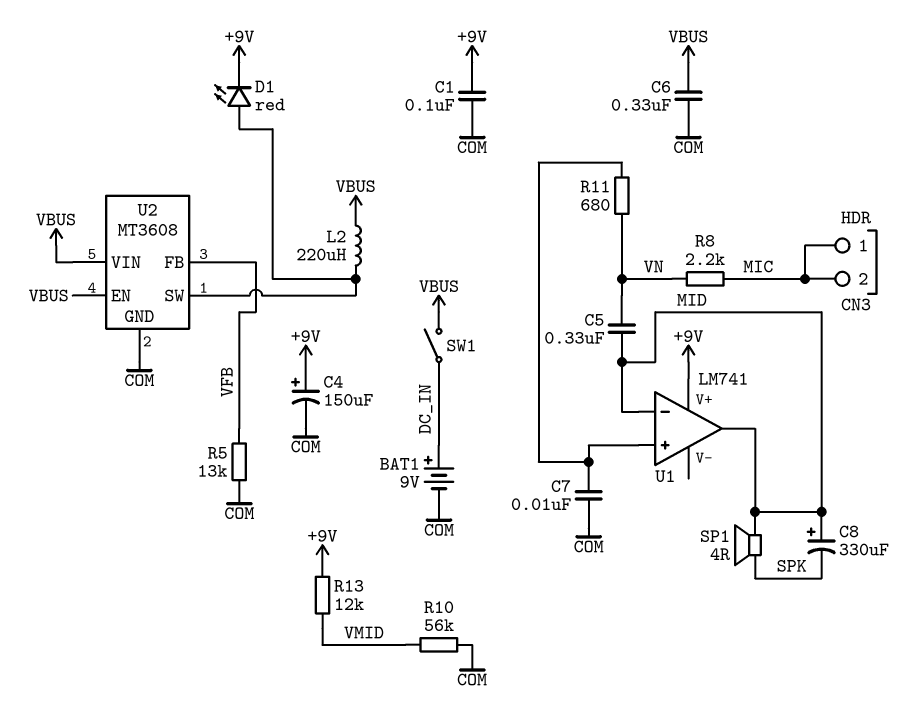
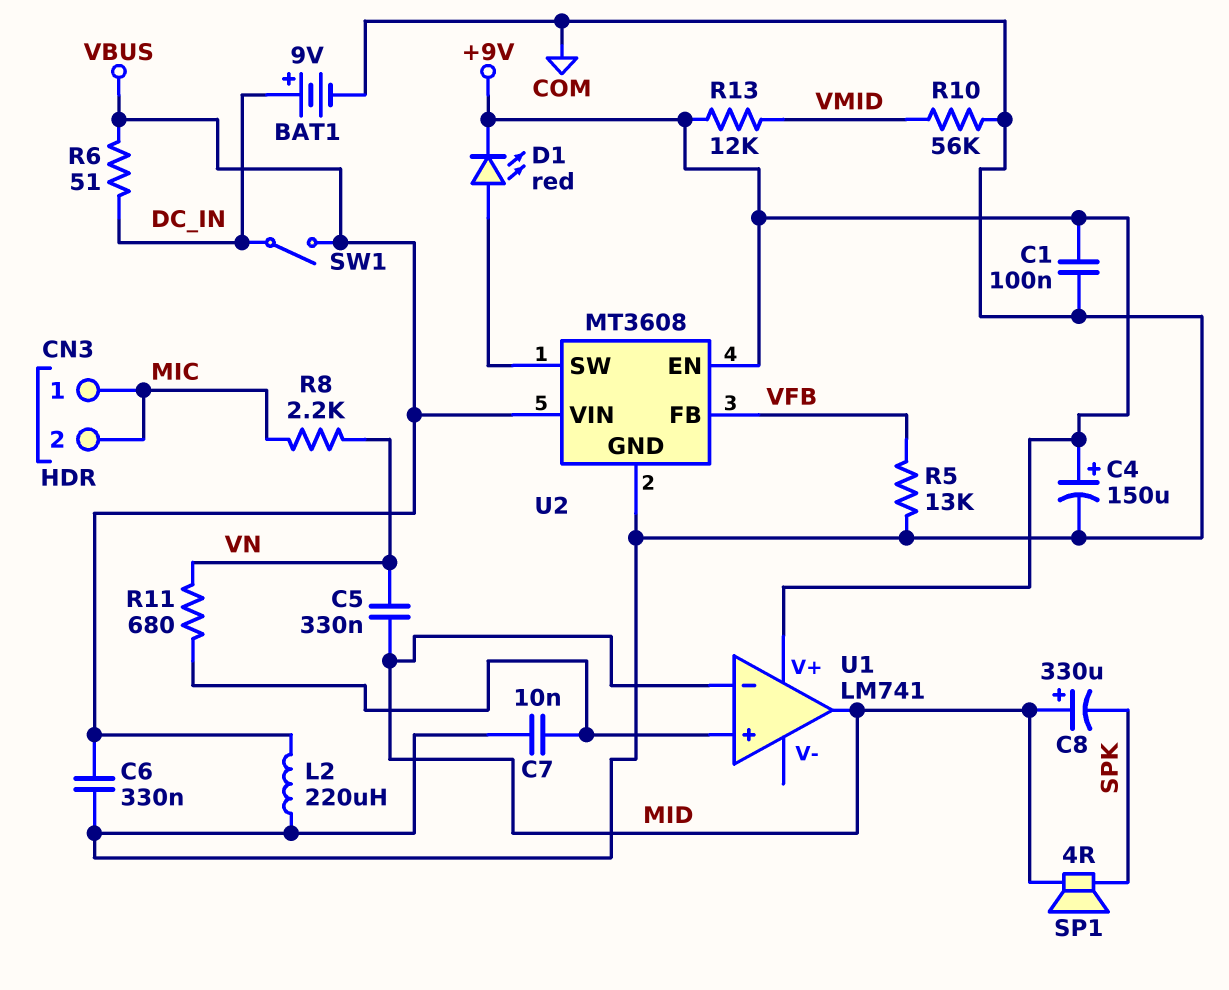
L2: 220uH (U2/SW, VBUS) -> 220uH (COM, VBUS)
R6: none -> 51 (DC_IN, VBUS)
U2 pin EN: VBUS -> +9V

